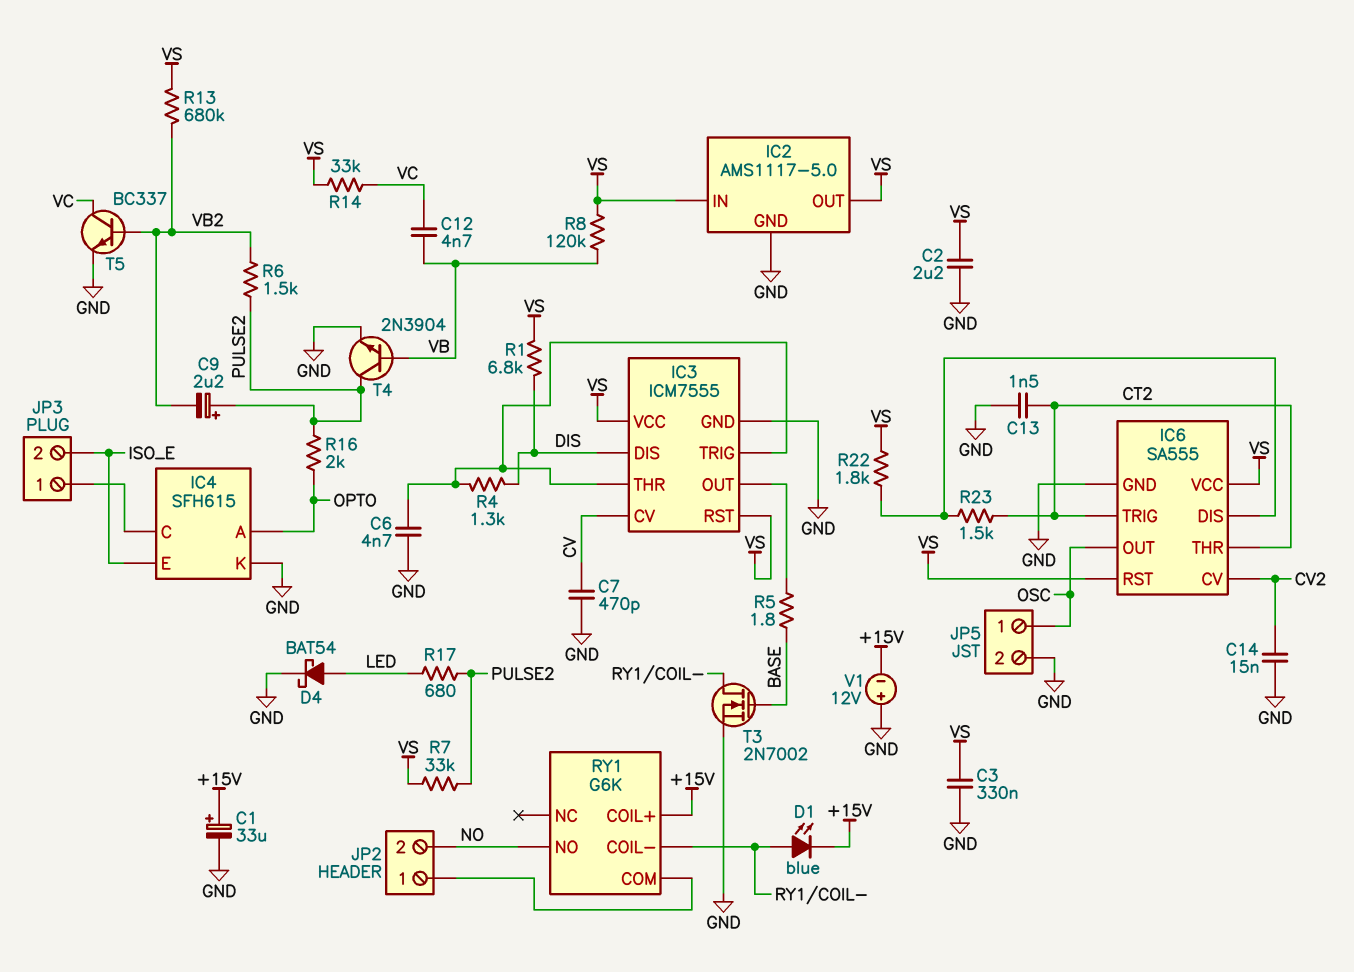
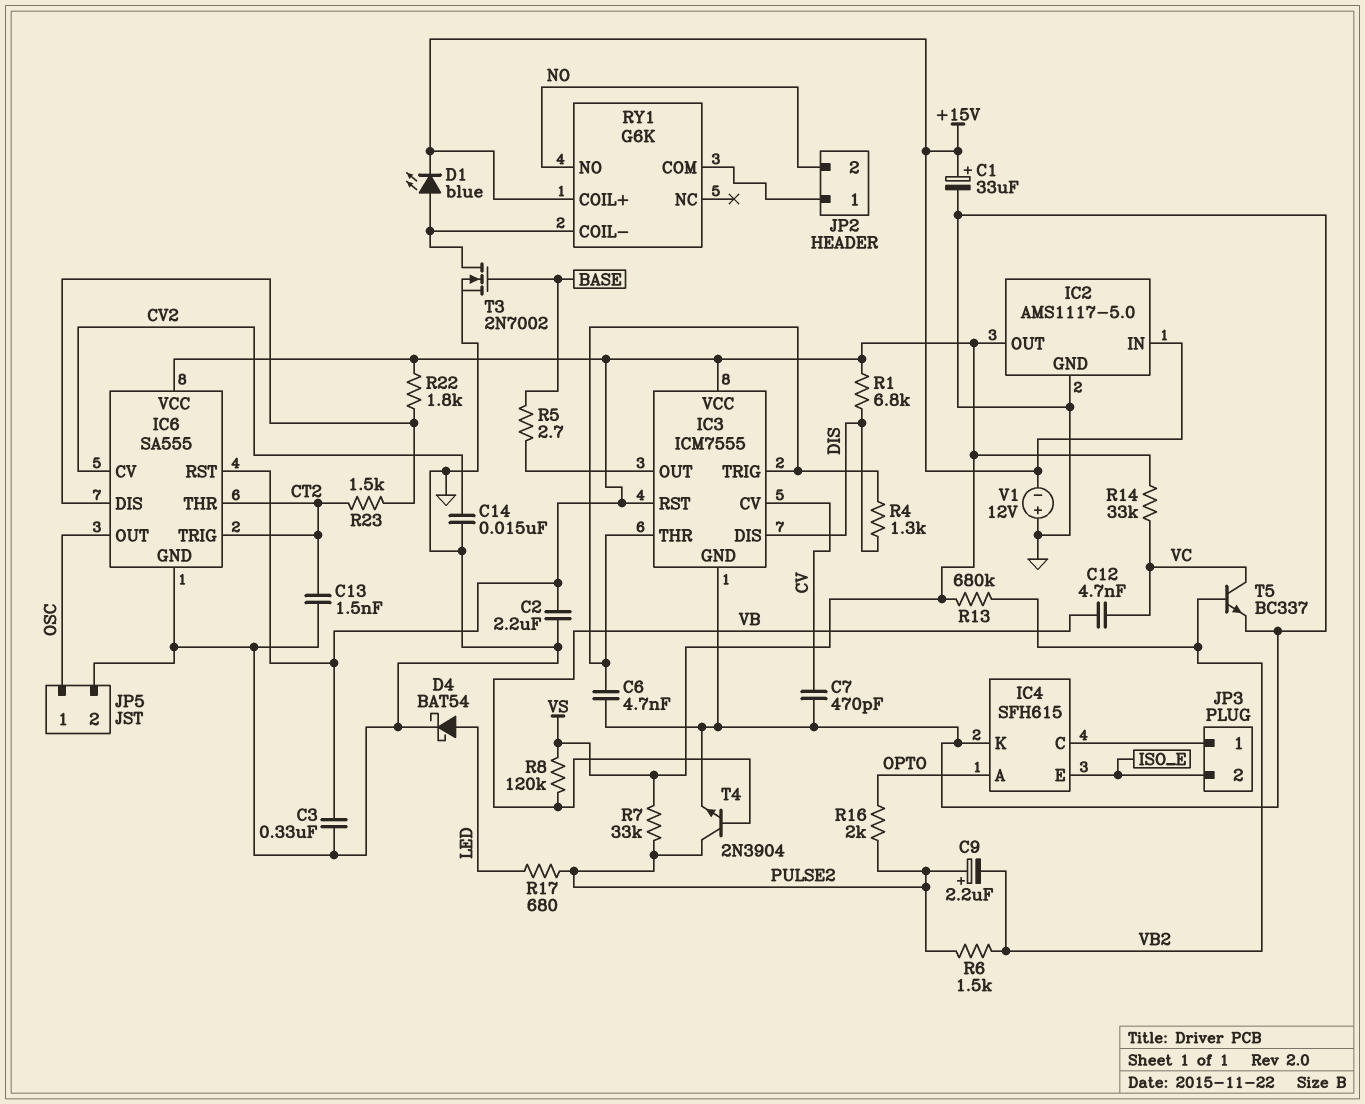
IC2 pin IN: VS -> +15V
R5: 1.8 (BASE, IC3/OUT) -> 2.7 (BASE, IC3/OUT)

